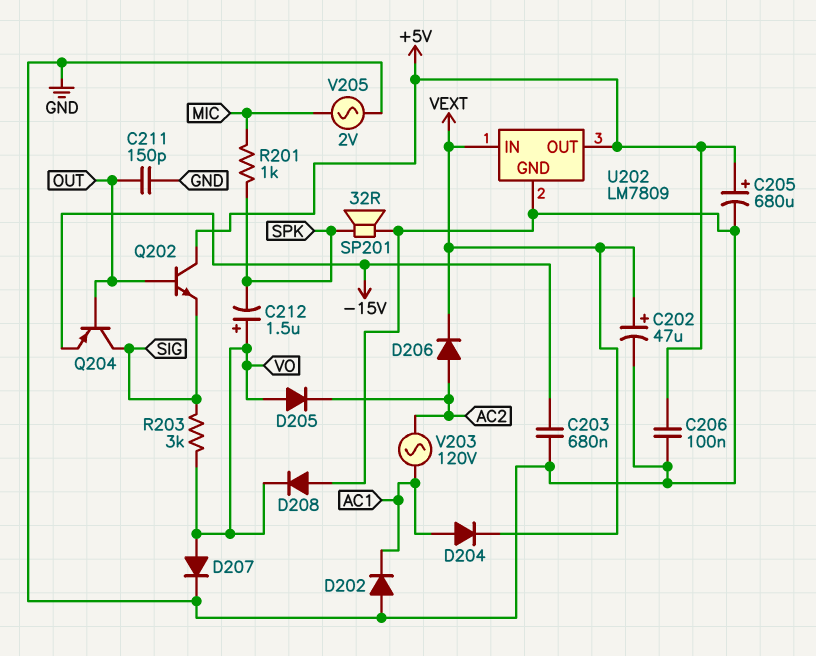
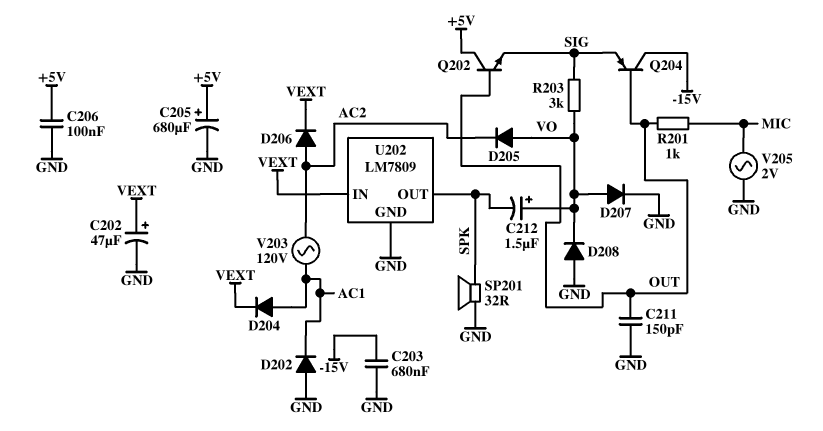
Q204: PNP (B OUT, C SIG, E -15V) -> PNP (B OUT, C -15V, E SIG)
R201: 1k (MIC, SPK) -> 1k (MIC, OUT)
U202 pin OUT: +5V -> SPK

